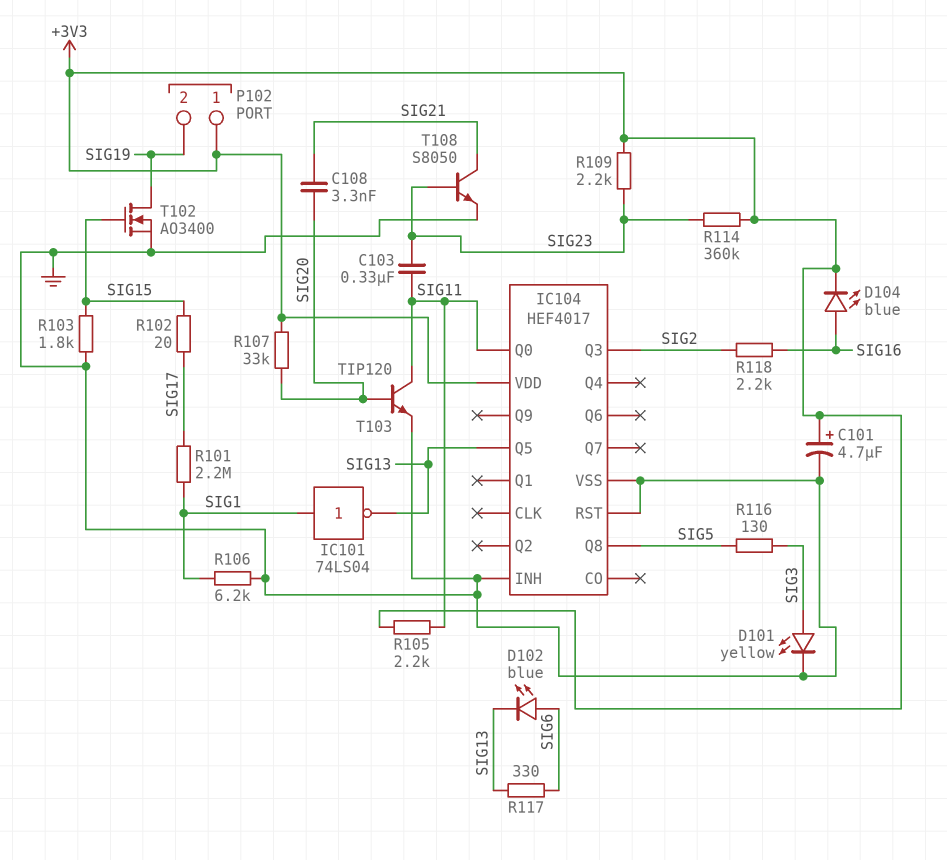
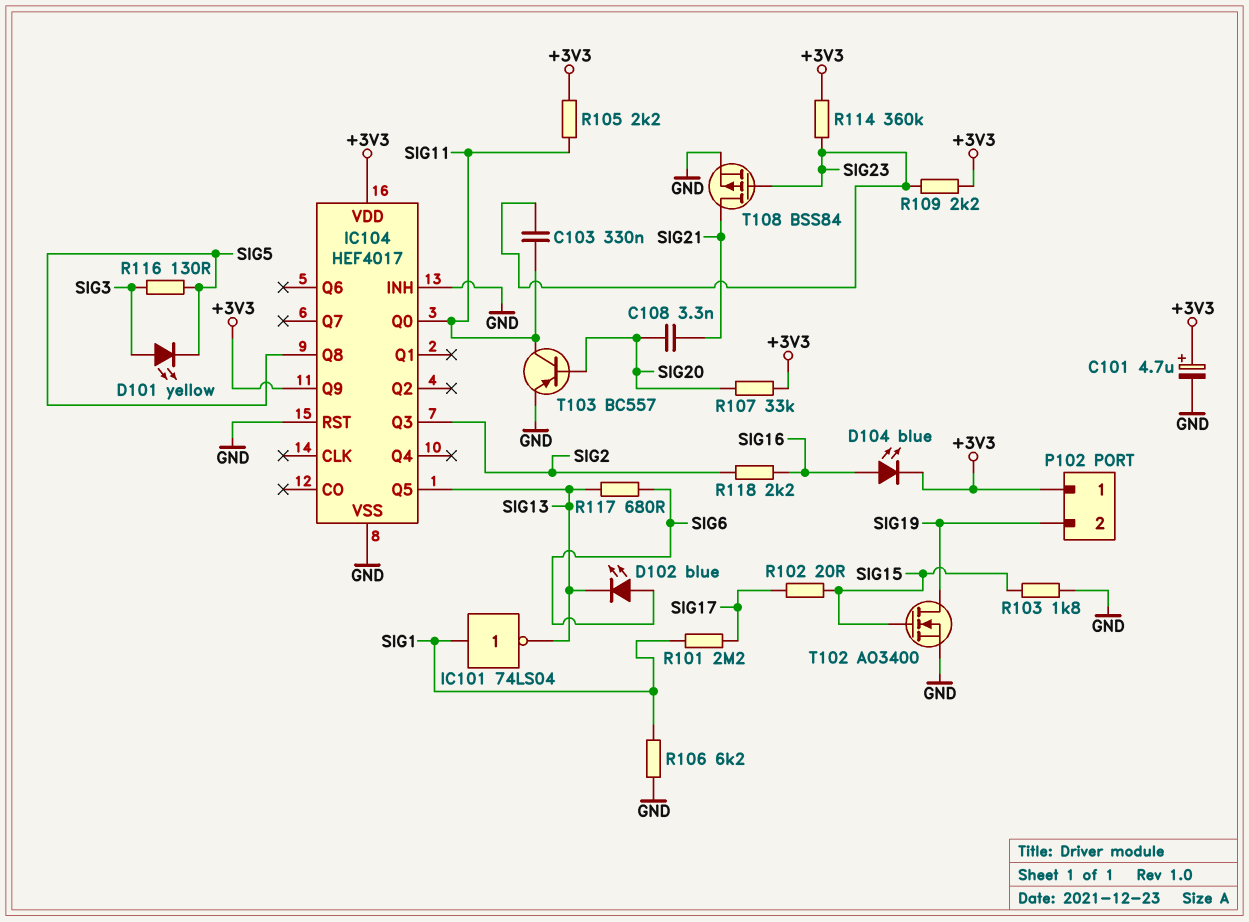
D101: LED yellow (A SIG3, K GND) -> LED yellow (A SIG3, K SIG5)
IC104 pin Q9: none -> +3V3
R117: 330 (SIG6, SIG13) -> 680 (SIG6, SIG13)
T103: NPN TIP120 (B SIG20, C SIG11, E GND) -> PNP BC557 (B SIG20, C SIG11, E GND)
T108: NPN S8050 (B SIG23, C SIG21, E GND) -> PMOS BSS84 (G SIG23, D SIG21, S GND)

